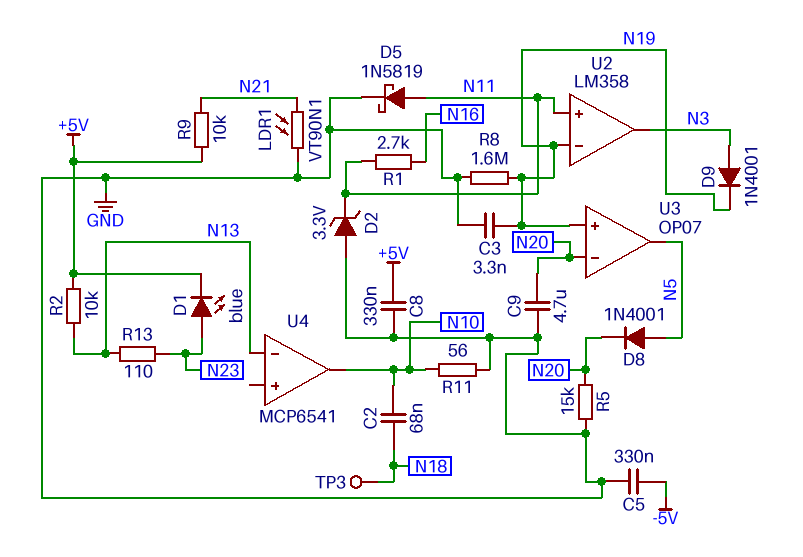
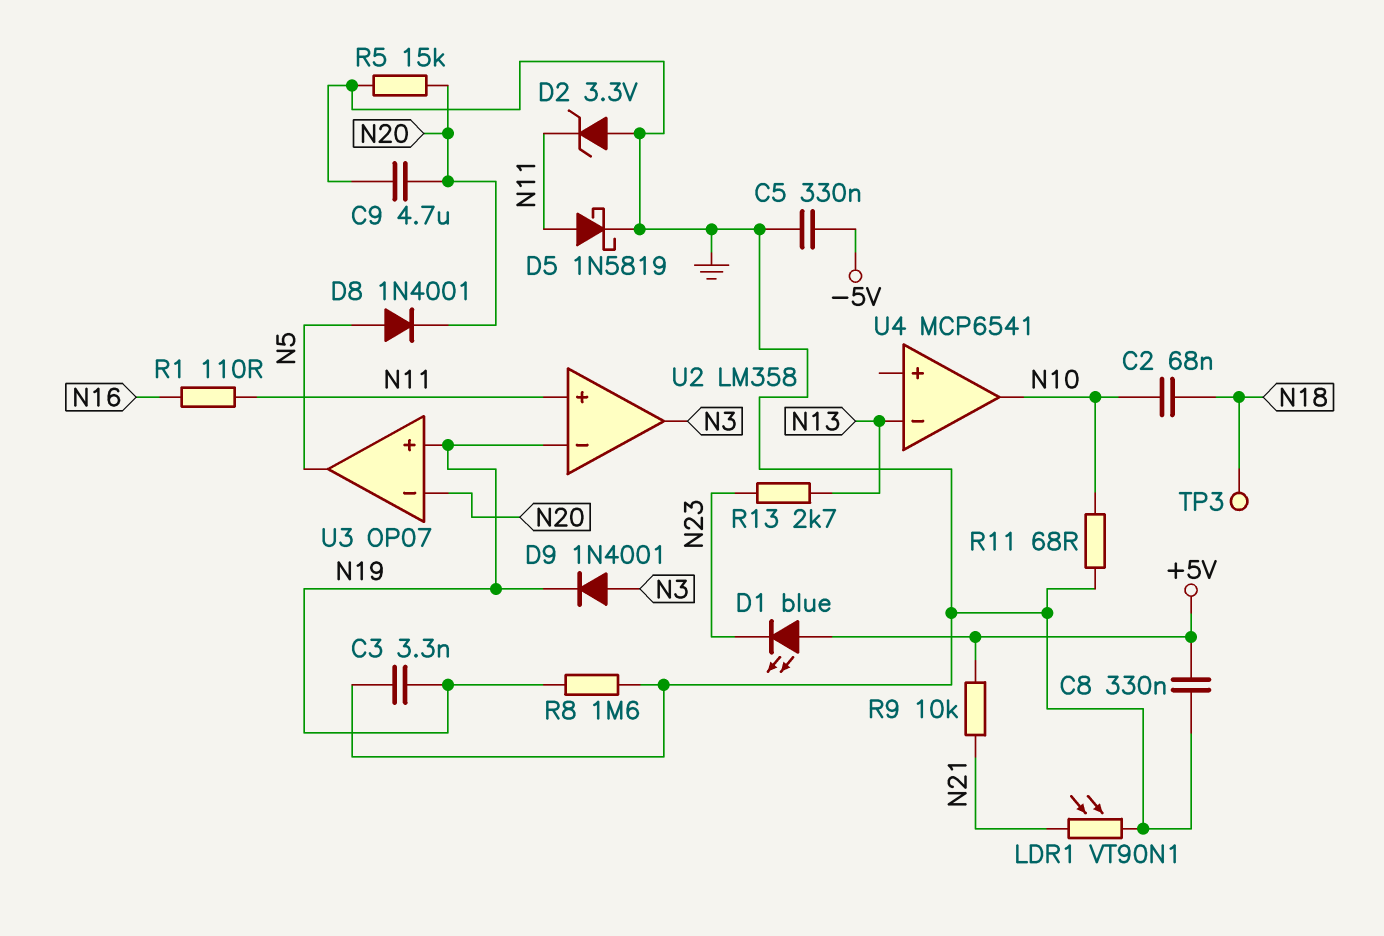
D1: LED blue (A N23, K +5V) -> LED blue (A +5V, K N23)
R1: 2.7k (N11, N16) -> 110 (N11, N16)
R2: 10k (+5V, N13) -> none
R11: 56 (GND, N10) -> 68 (GND, N10)
R13: 110 (N13, N23) -> 2.7k (N13, N23)

